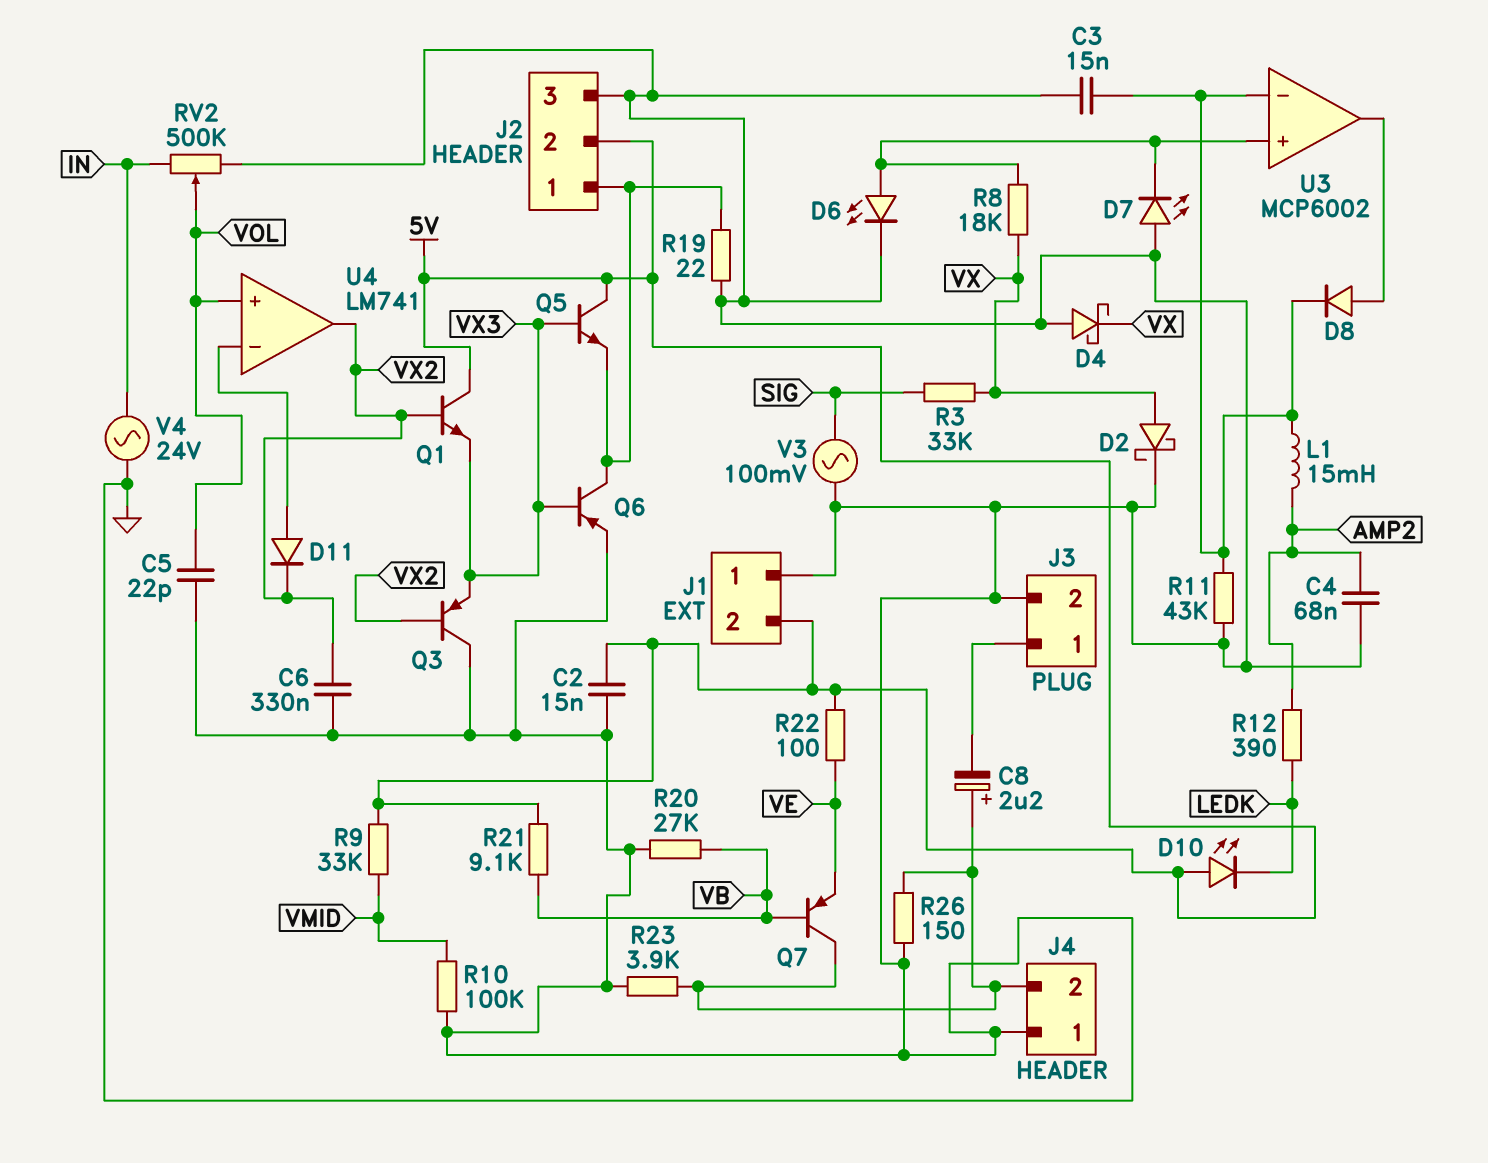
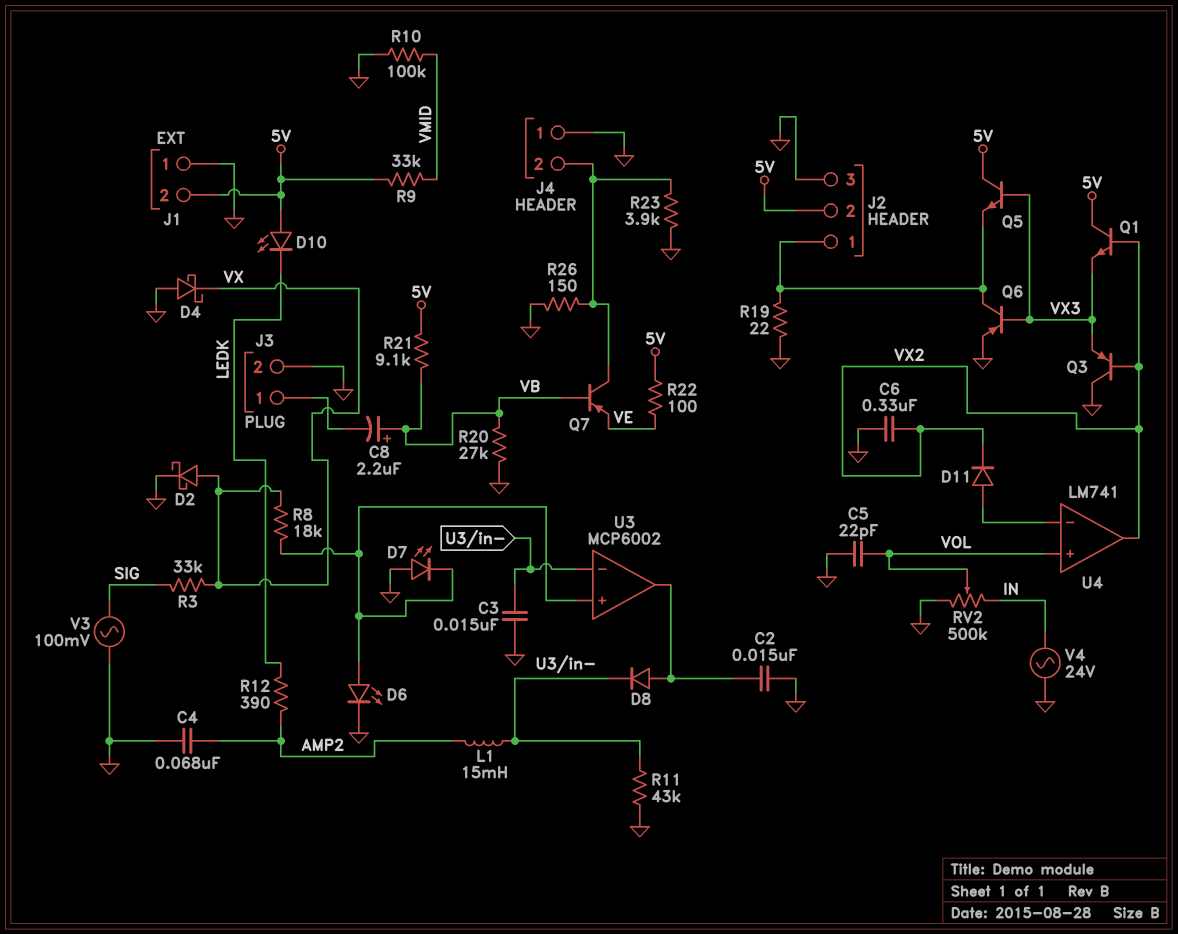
C2: 15nF (5V, GND) -> 15nF (GND, U3/out)
C8: 2.2uF (plus J4/2, minus J3/1) -> 2.2uF (plus VB, minus J3/1)

